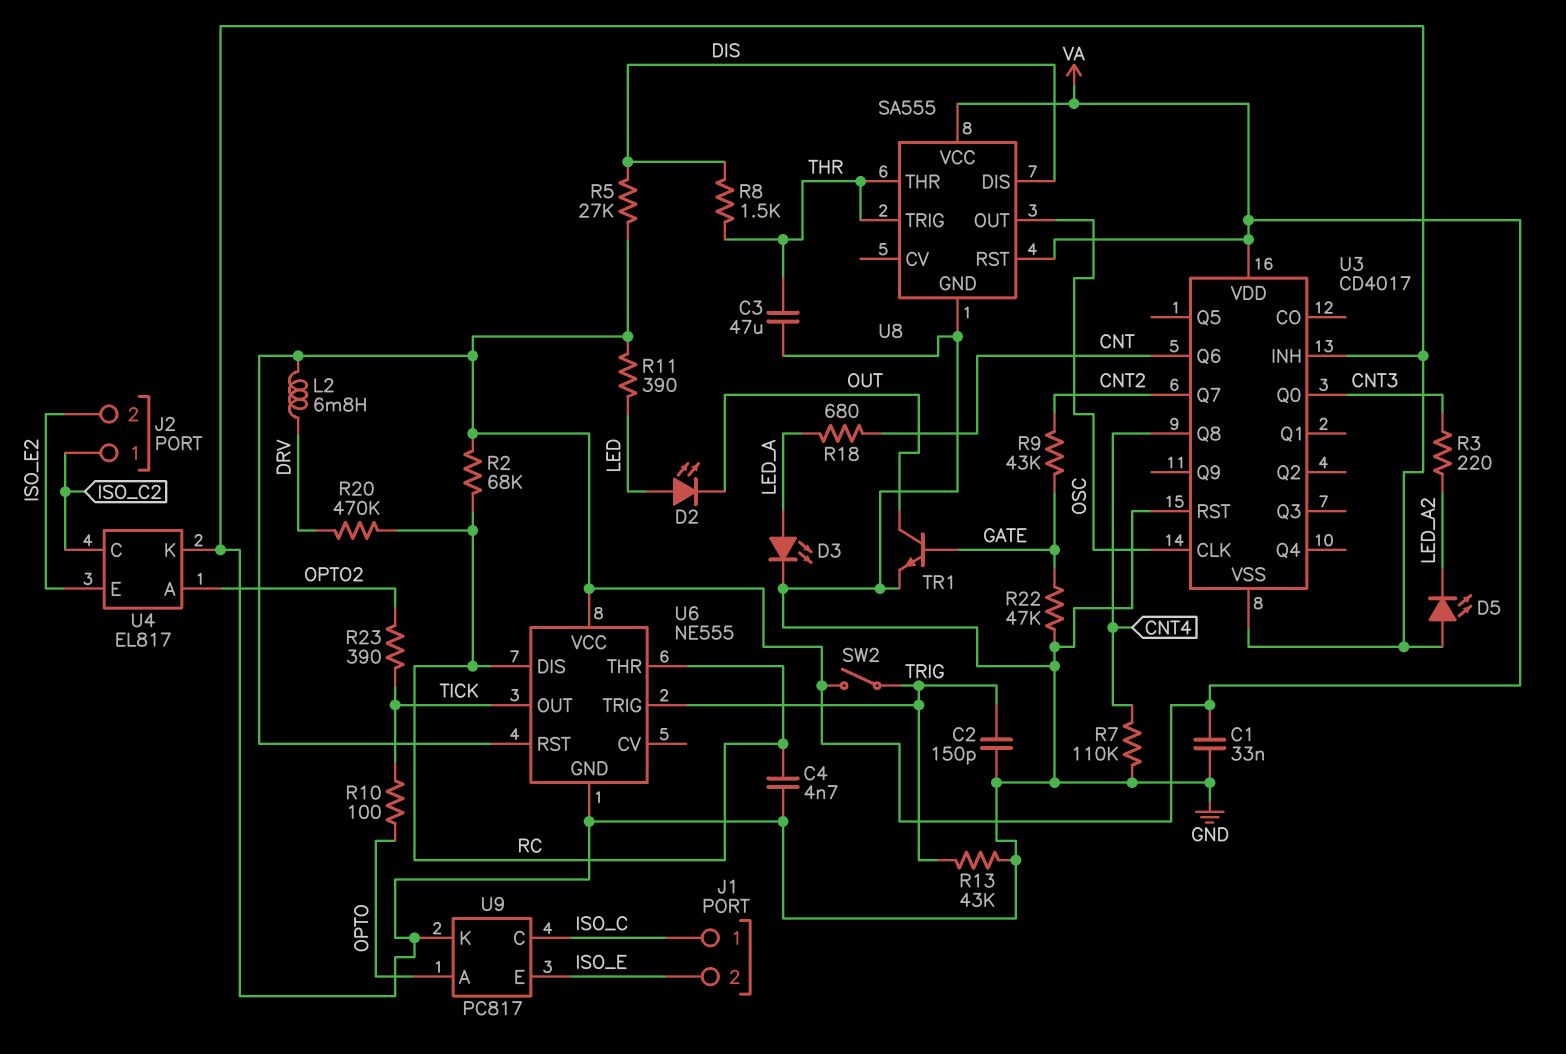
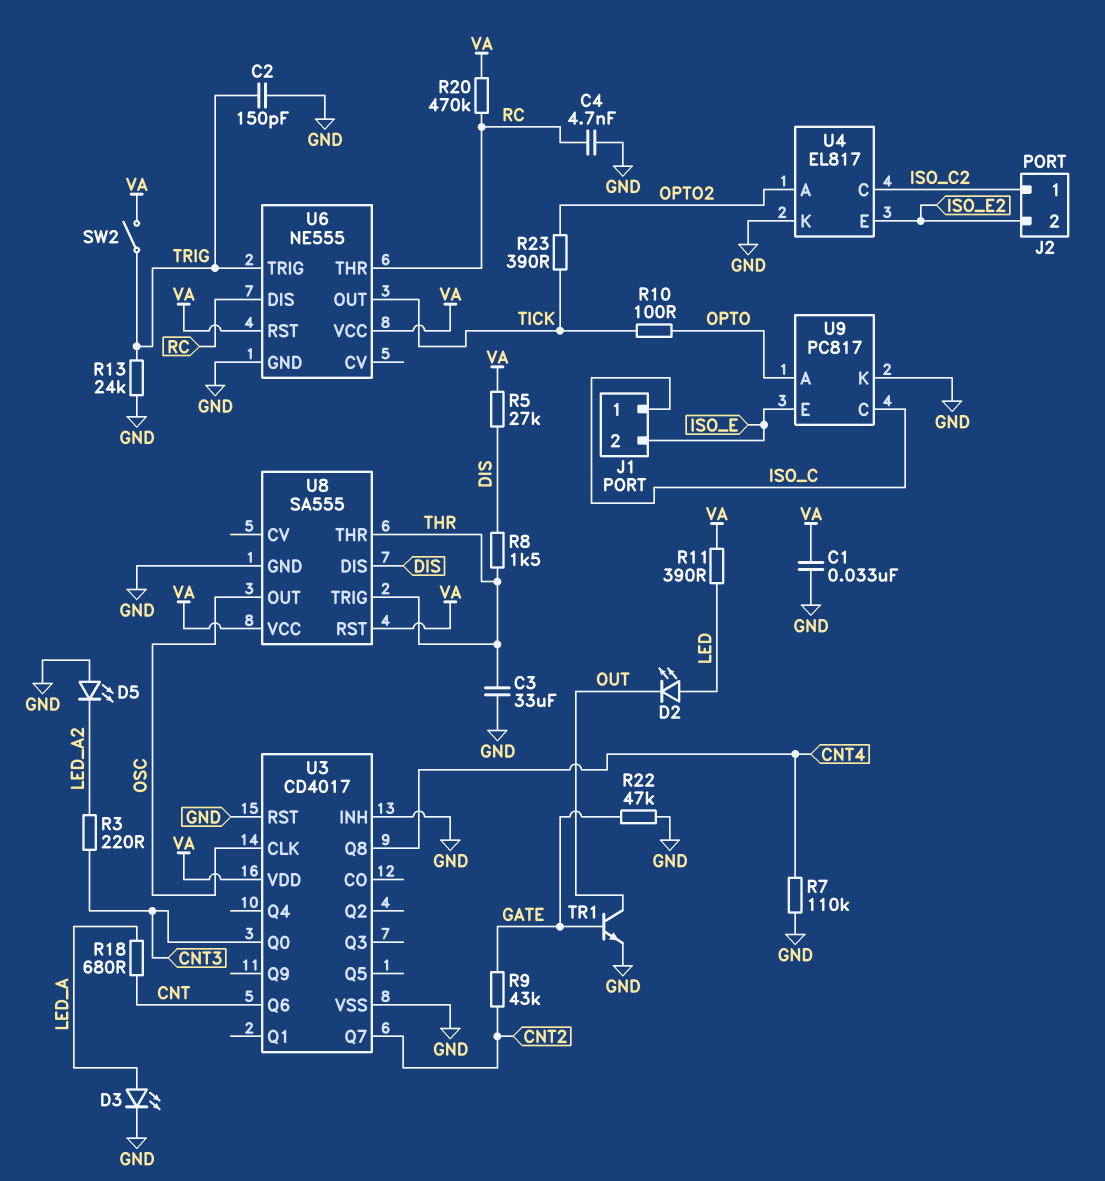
C3: 47uF (GND, THR) -> 33uF (GND, THR)
L2: 6.8mH (DRV, VA) -> none
R2: 68k (RC, VA) -> none
R13: 43k (GND, TRIG) -> 24k (GND, TRIG)
R20: 470k (DRV, RC) -> 470k (RC, VA)

